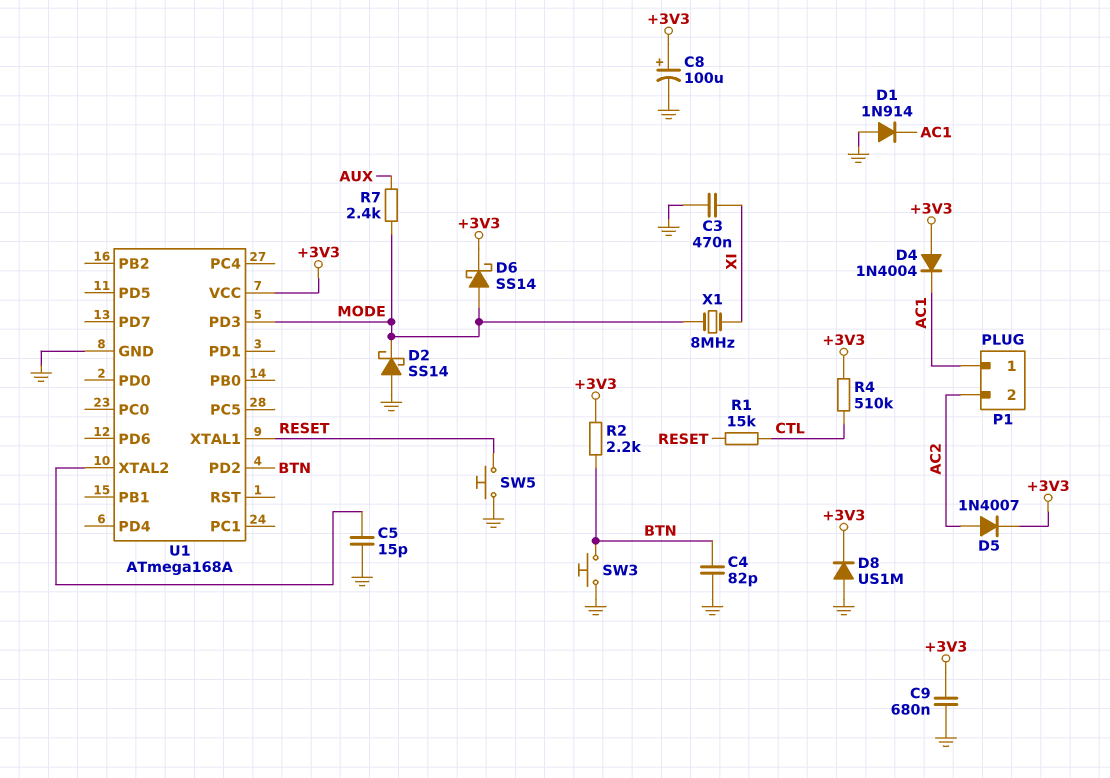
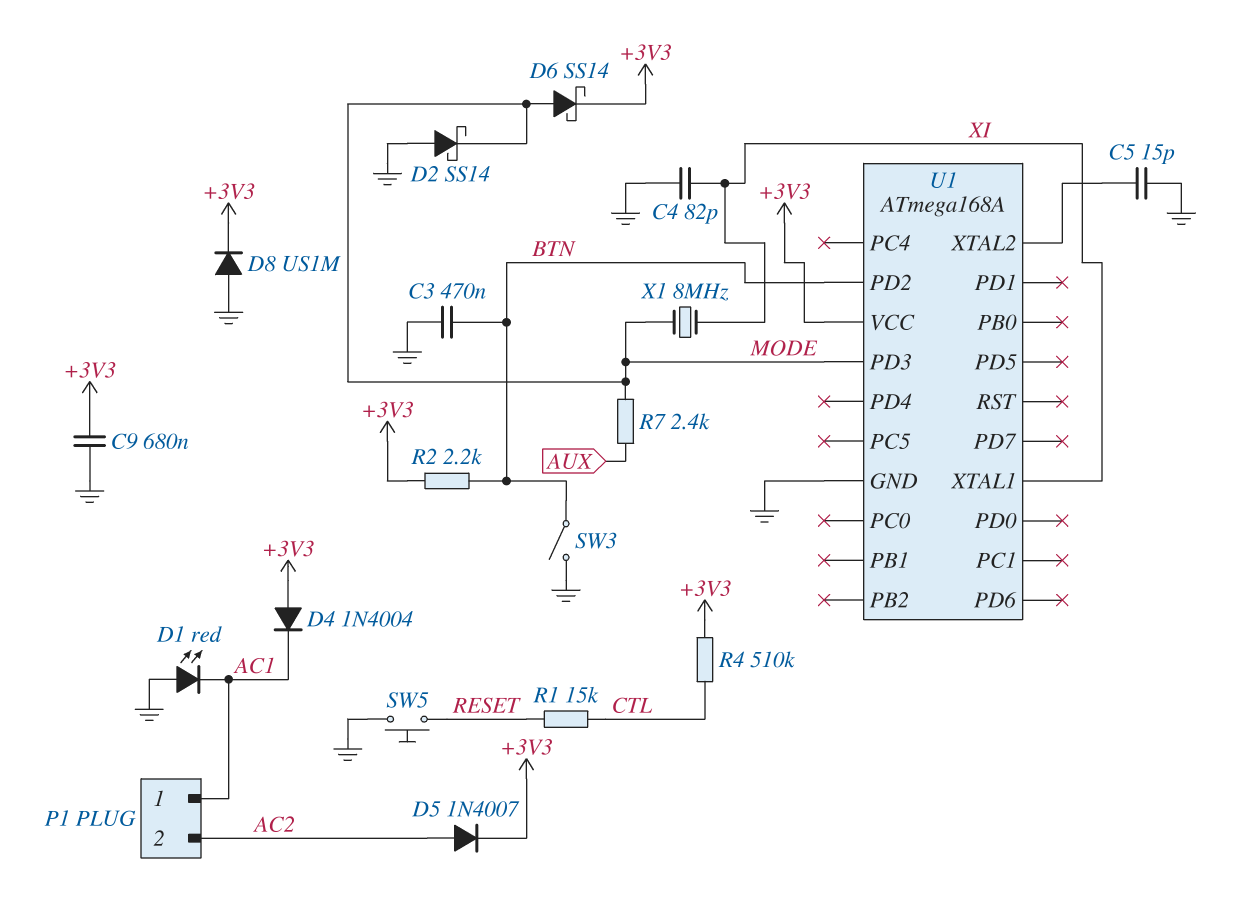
C3: 470nF (GND, XI) -> 470nF (BTN, GND)
C4: 82pF (BTN, GND) -> 82pF (GND, XI)
C8: 100uF (plus +3V3, minus GND) -> none
D1: diode 1N914 (A GND, K AC1) -> LED red (A GND, K AC1)
SW3: button (BTN, GND) -> switch (BTN, GND)
U1 pin XTAL1: RESET -> XI

